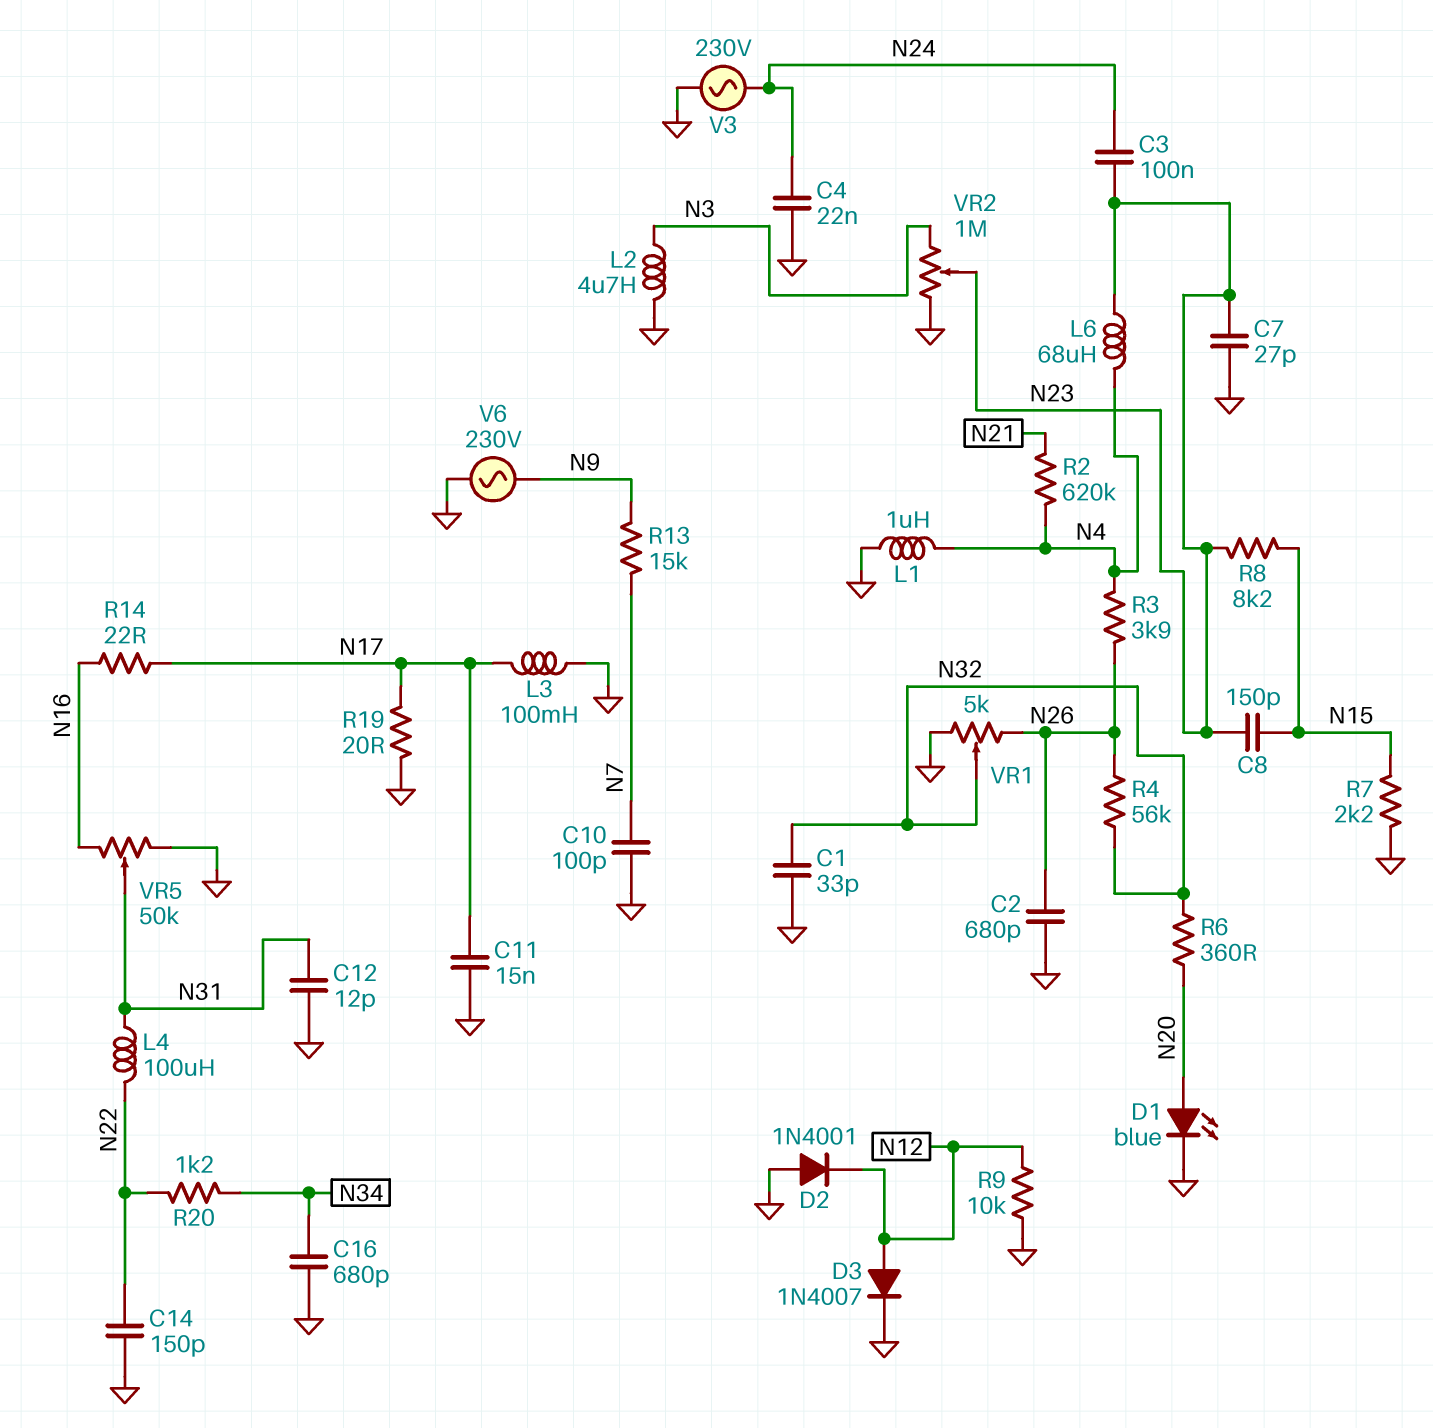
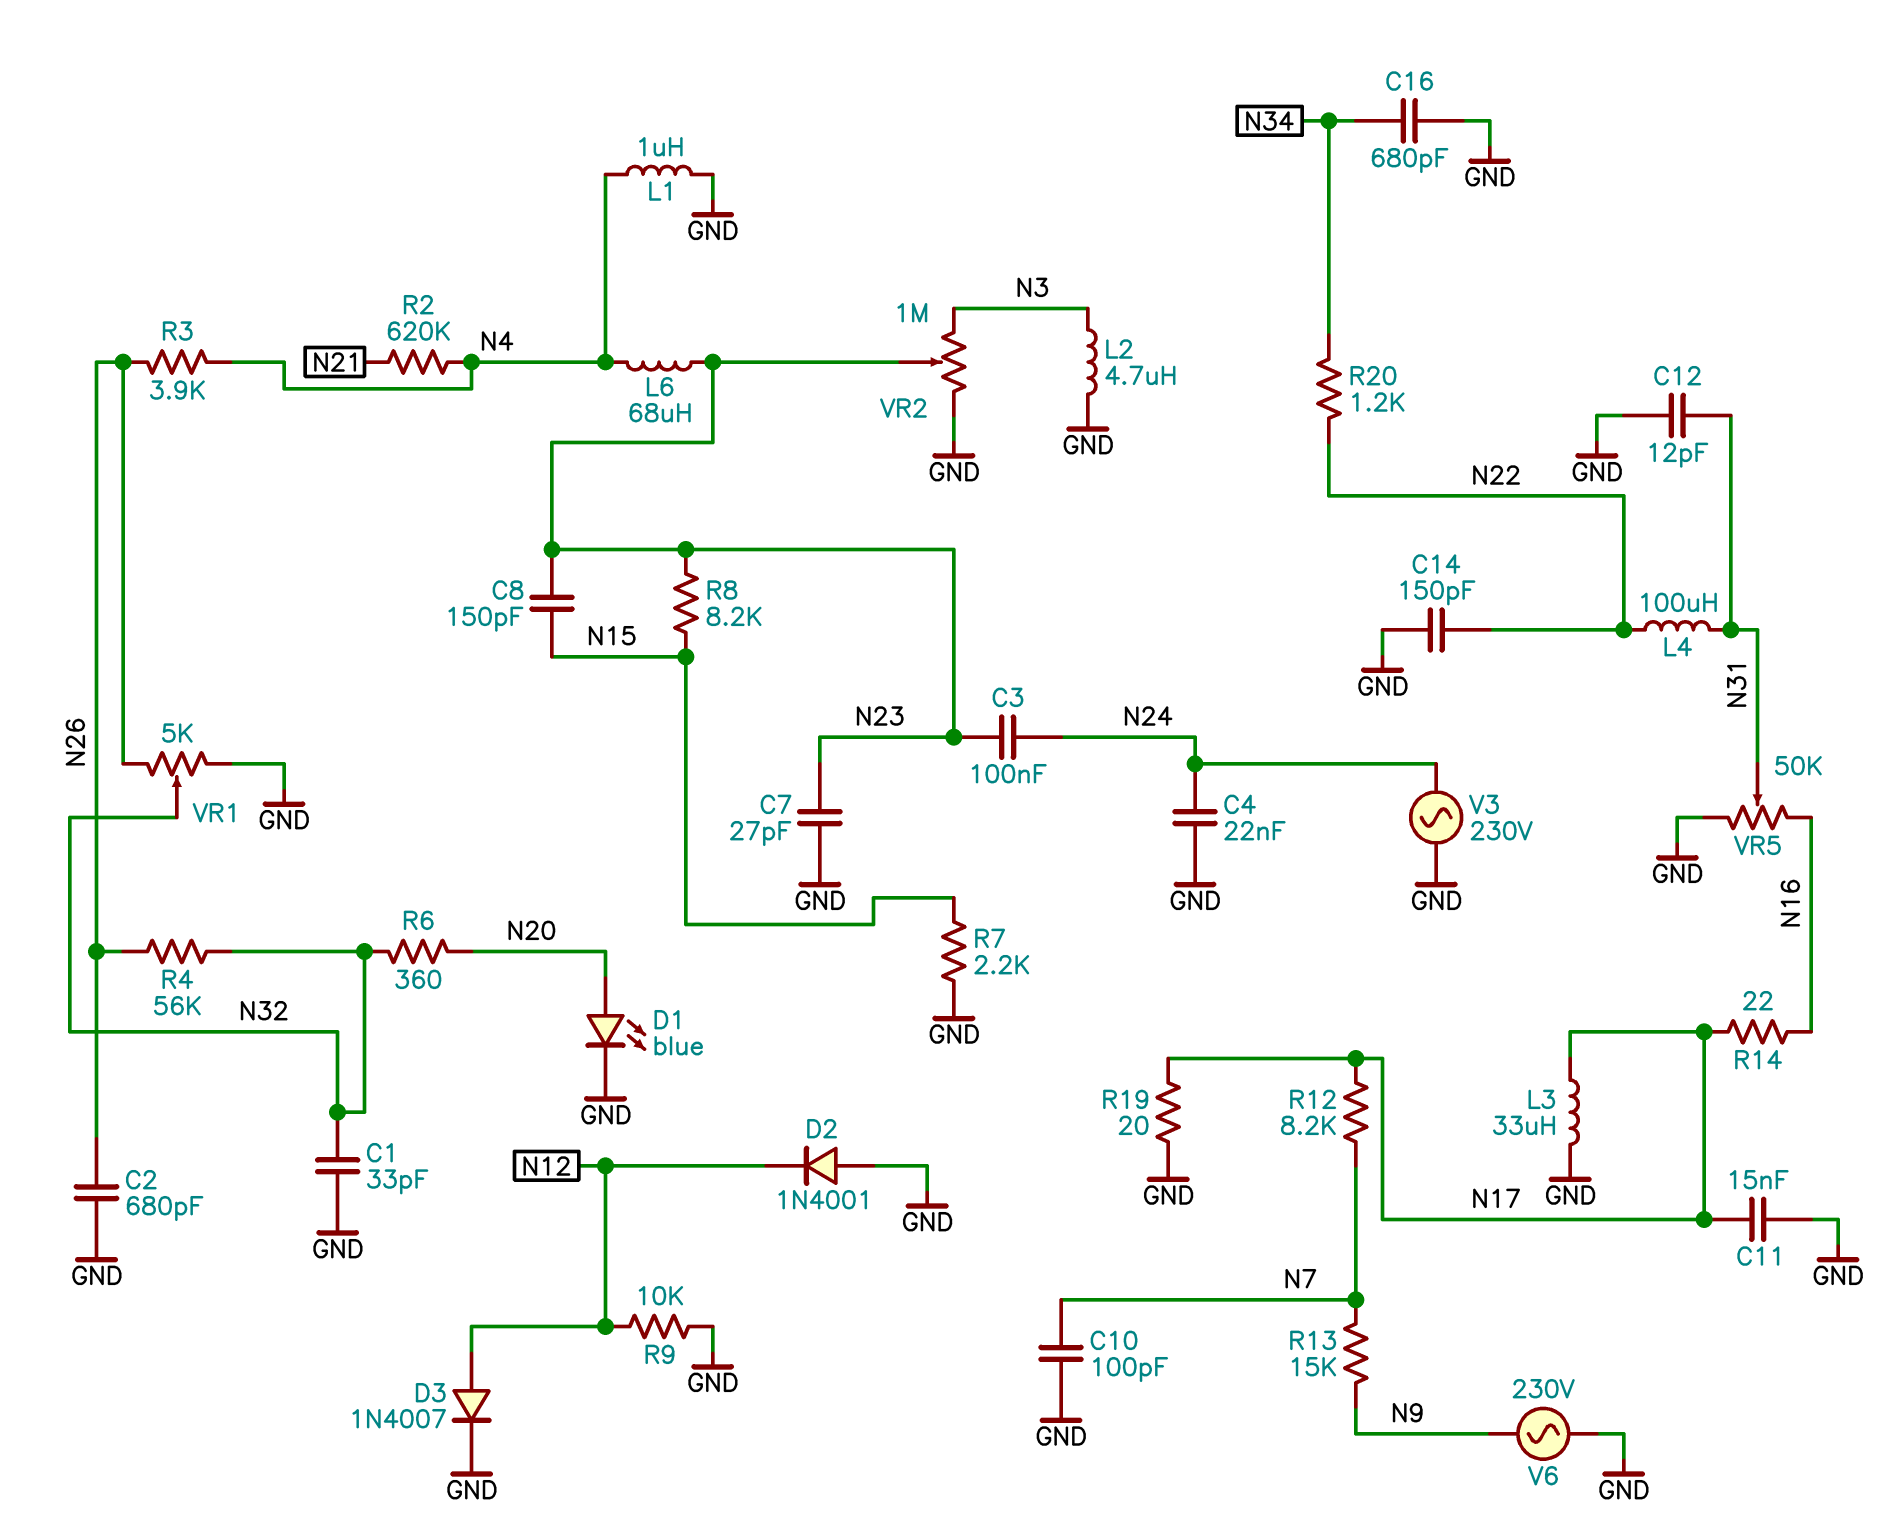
L3: 100mH (GND, N17) -> 33uH (GND, N17)
R12: none -> 8.2k (N7, N17)

